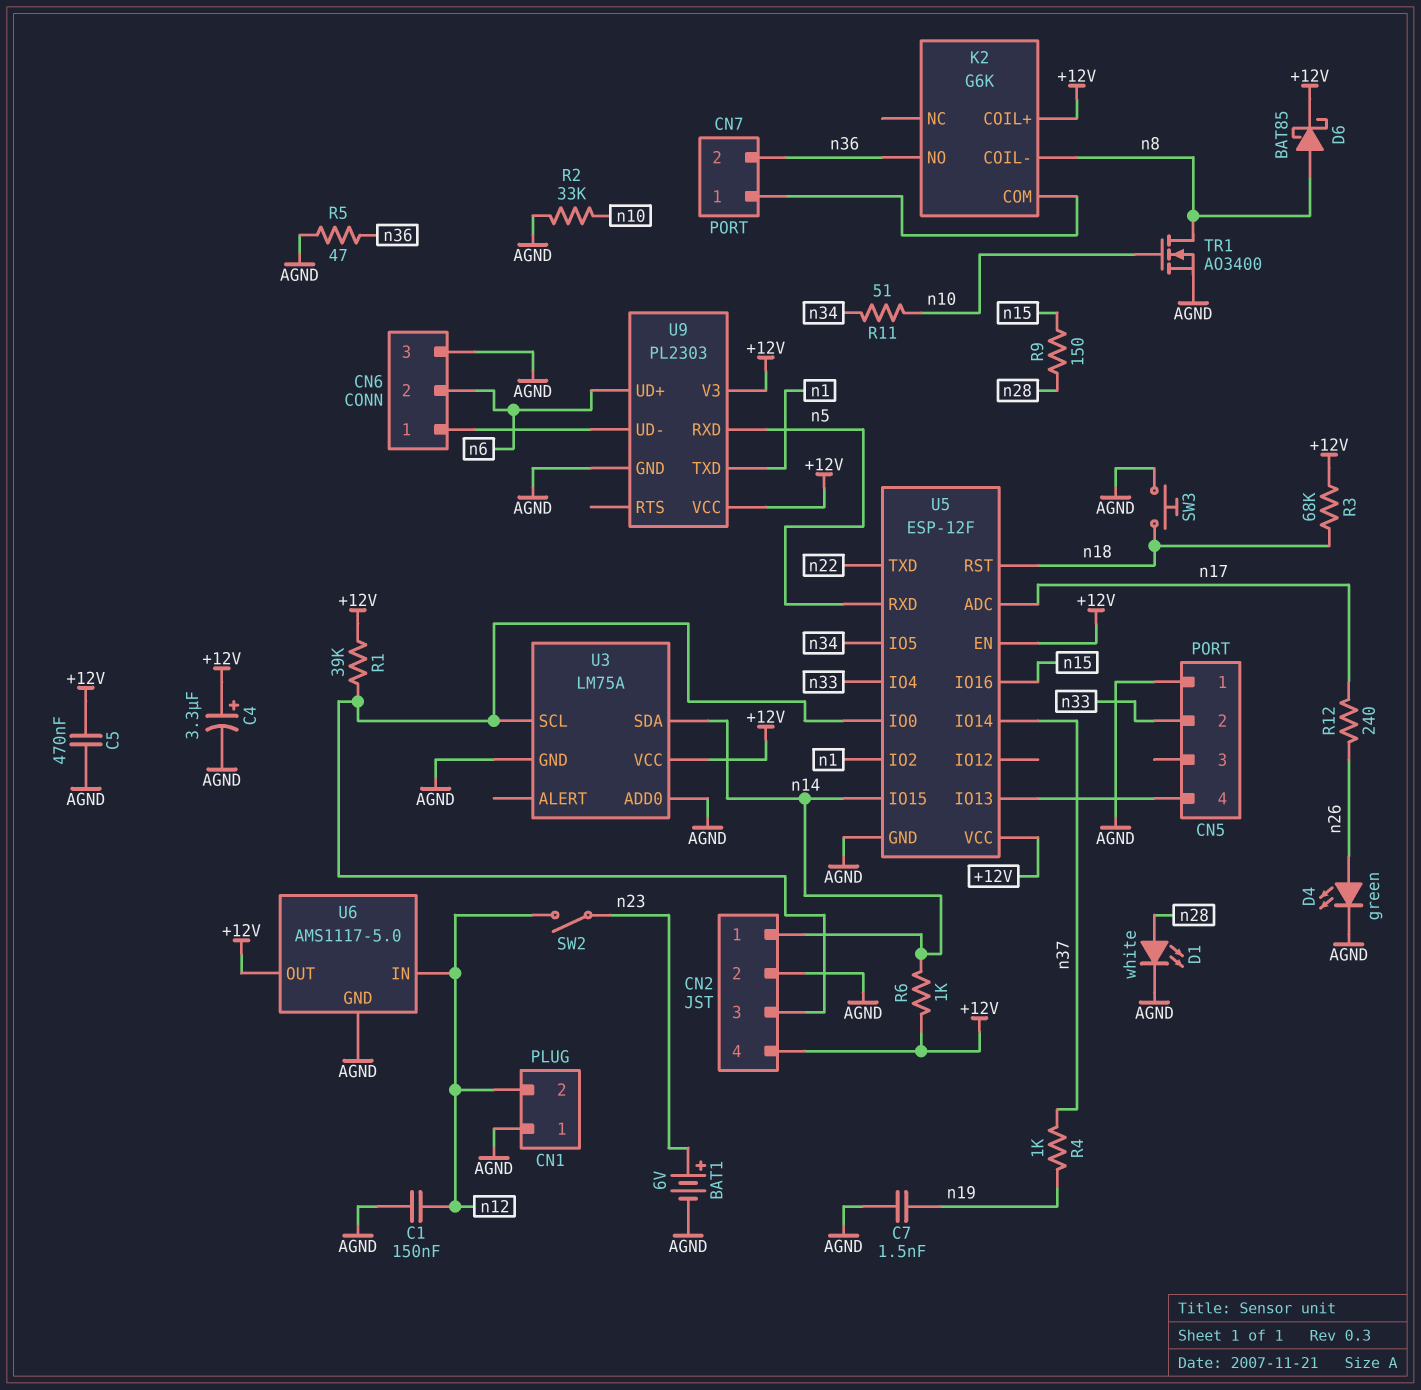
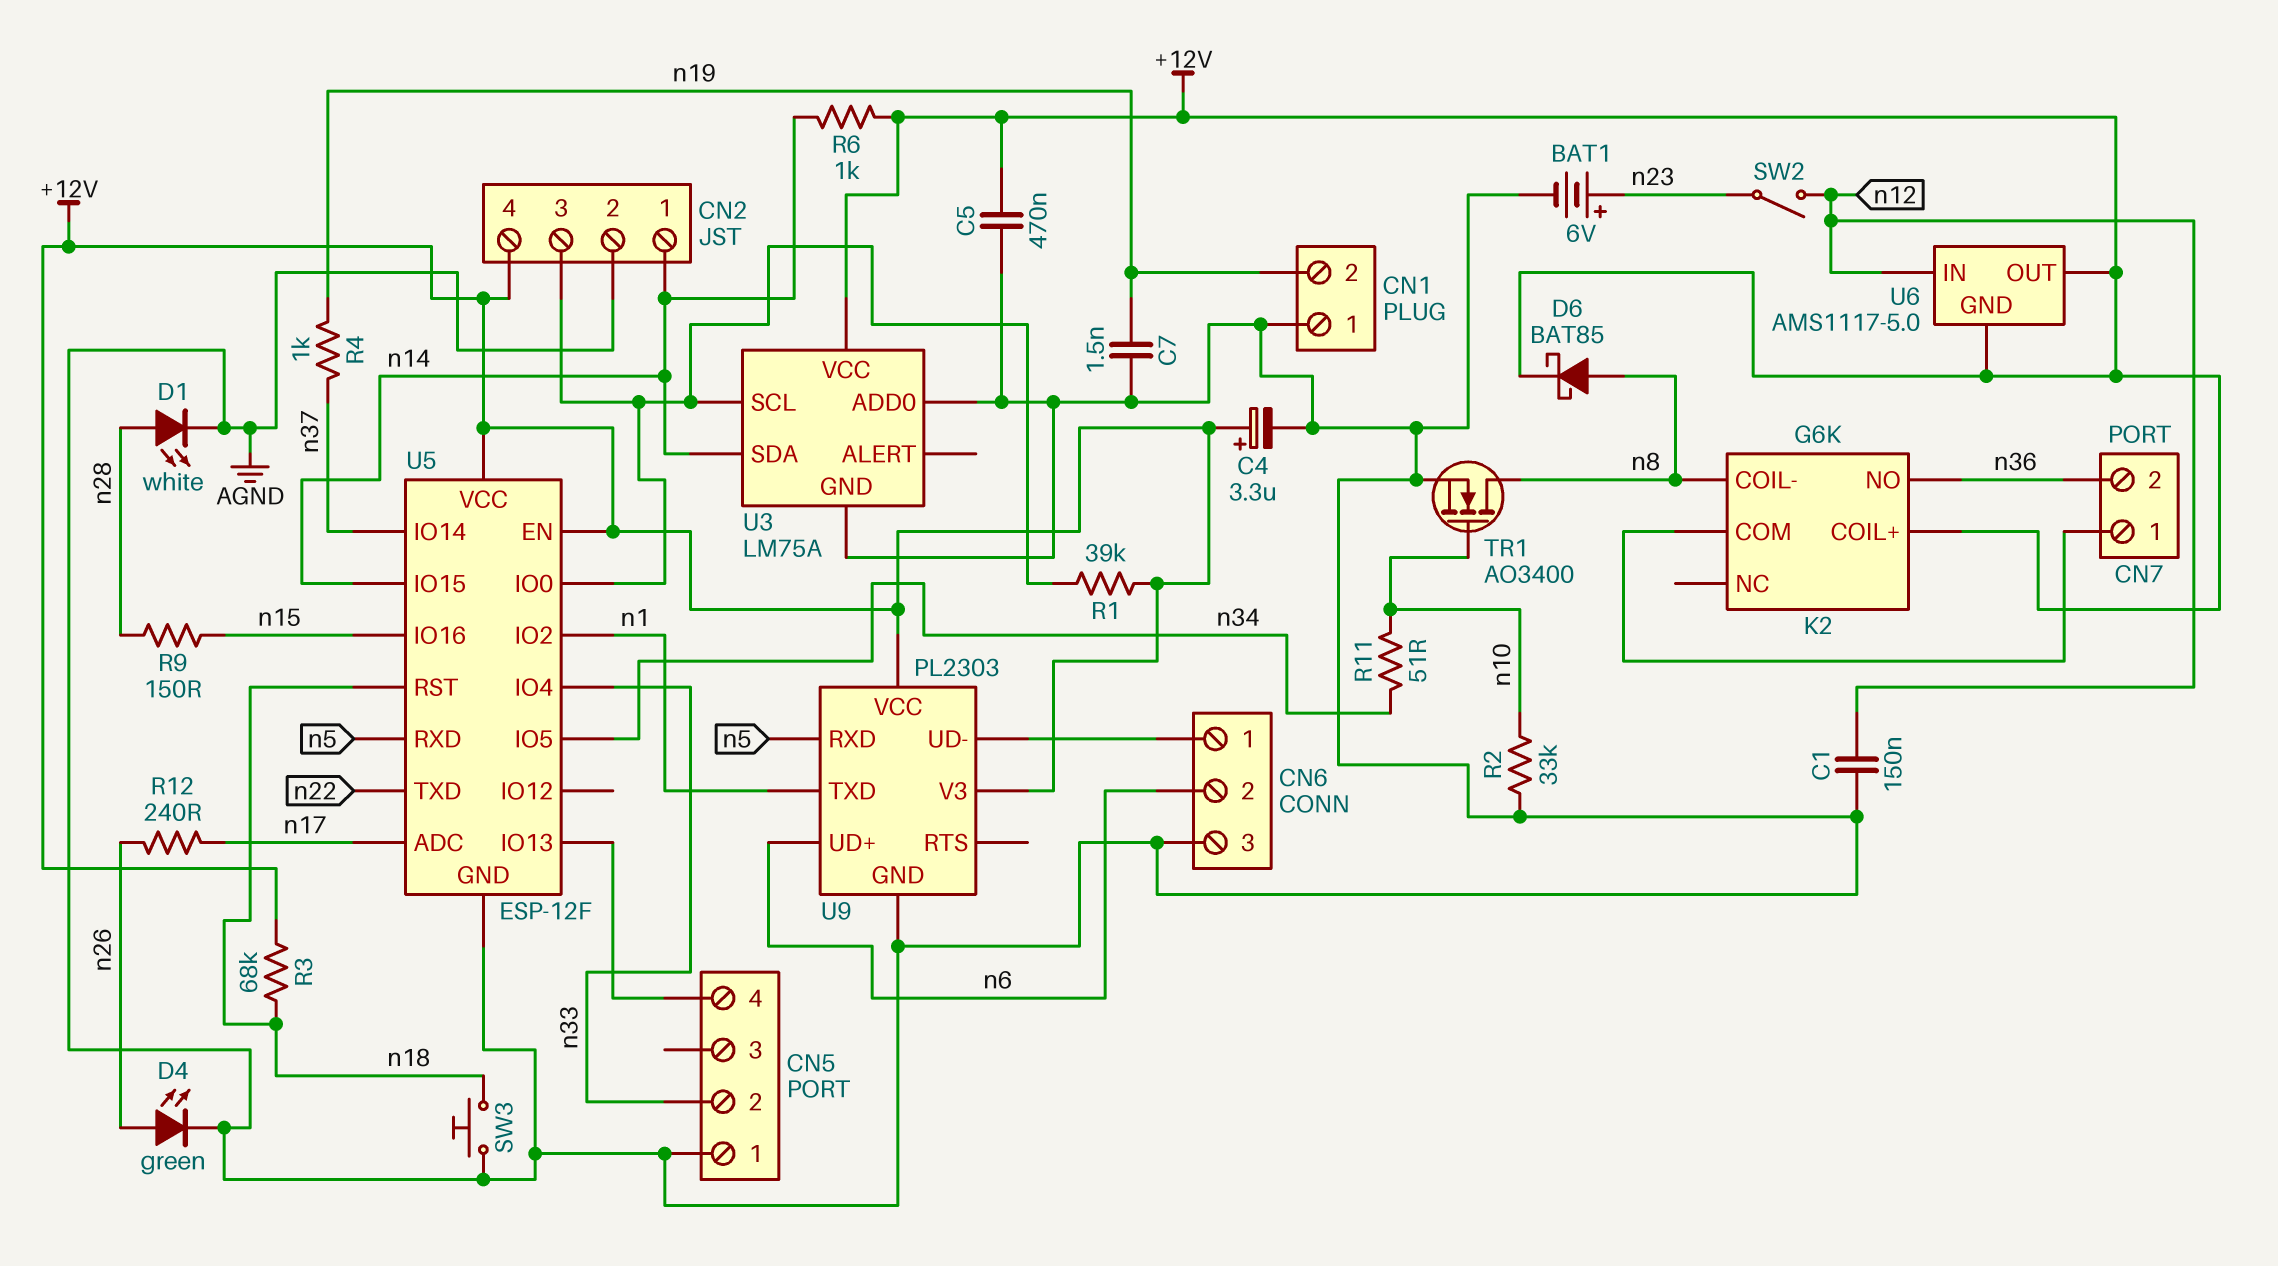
CN1 pin 2: n12 -> n19
R5: 47 (AGND, n36) -> none
U6 pin GND: AGND -> +12V

